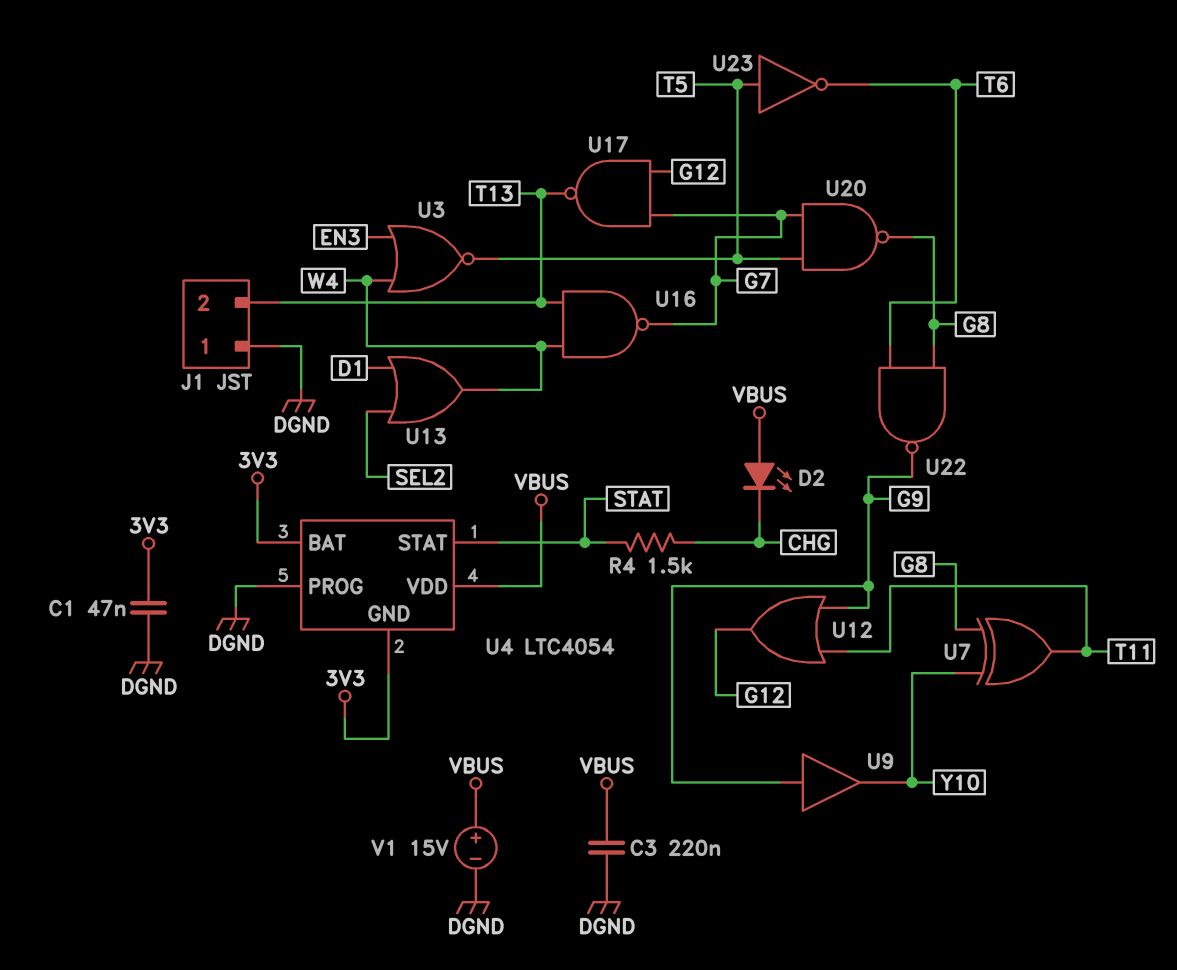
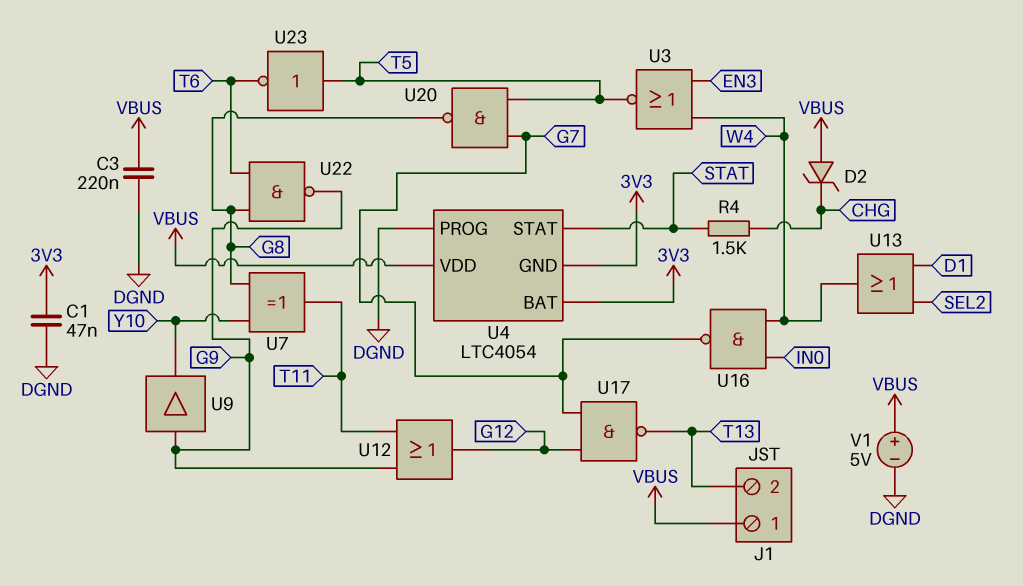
D2: LED (A VBUS, K CHG) -> zener (A VBUS, K CHG)
J1 pin 1: DGND -> VBUS
U16: NAND (in T13, in W4, out G7) -> NAND (in IN0, in W4, out G7)
V1: 15V (plus VBUS, minus DGND) -> 5V (plus VBUS, minus DGND)

